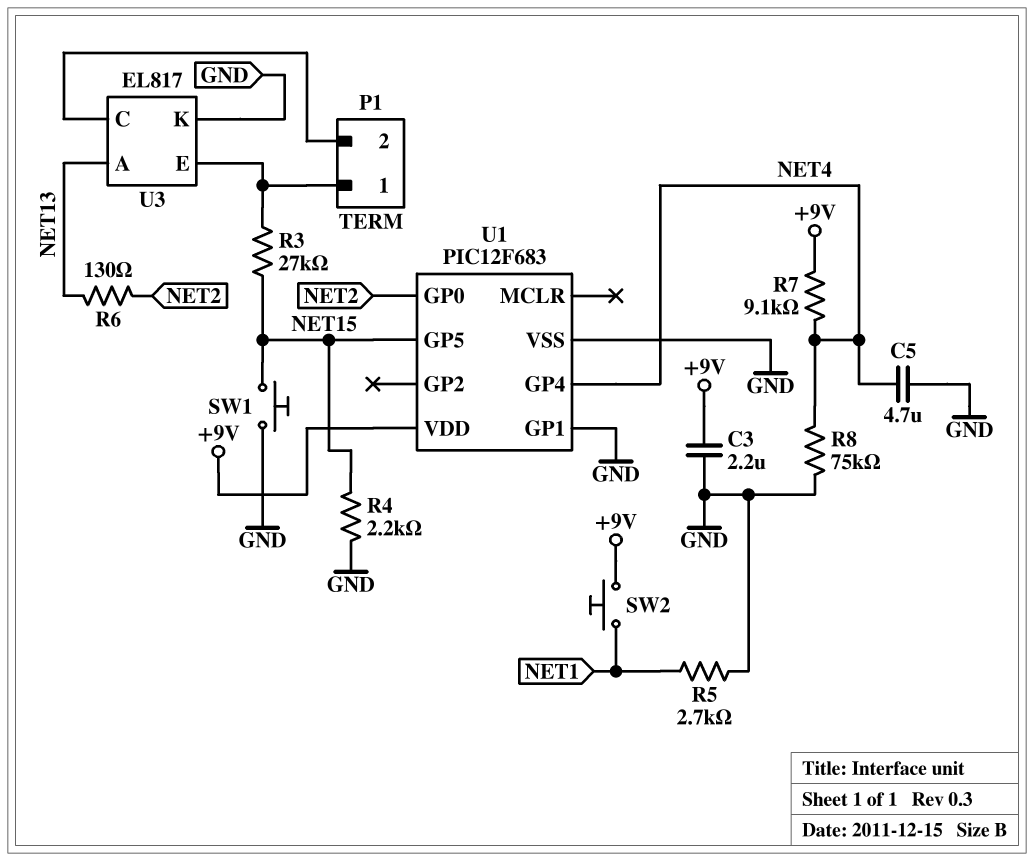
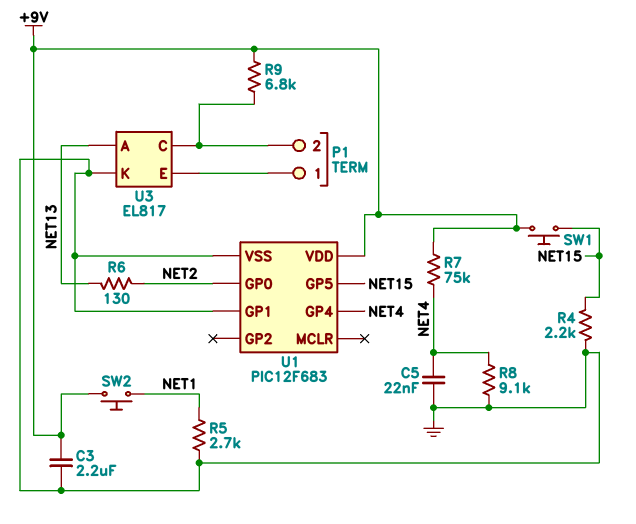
C5: 4.7uF (GND, NET4) -> 22nF (GND, NET4)
R3: 27k (NET15, P1/1) -> none
R7: 9.1k (+9V, NET4) -> 75k (+9V, NET4)
R8: 75k (GND, NET4) -> 9.1k (GND, NET4)
R9: none -> 6.8k (+9V, P1/2)
SW1: button (GND, NET15) -> button (+9V, NET15)

